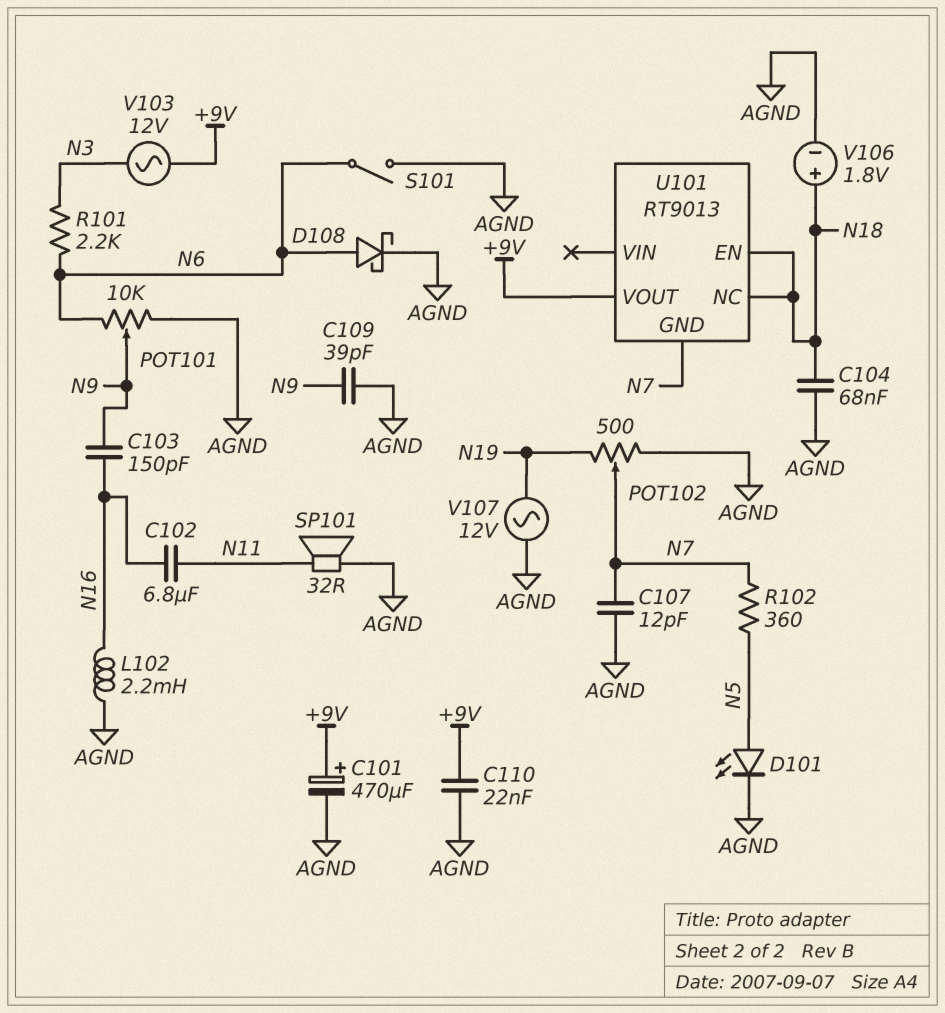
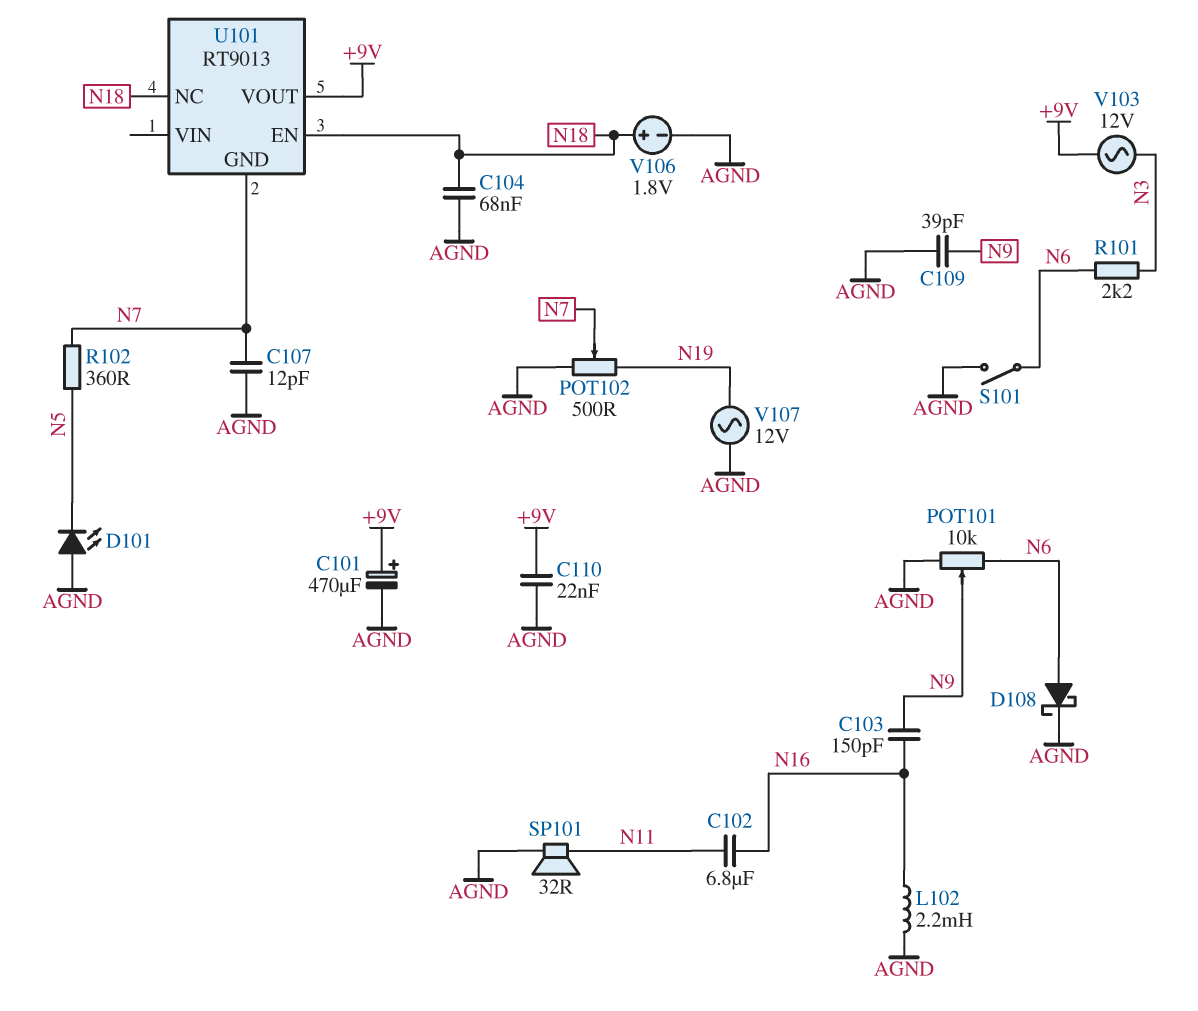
D101: LED (A N5, K AGND) -> LED (A AGND, K N5)

